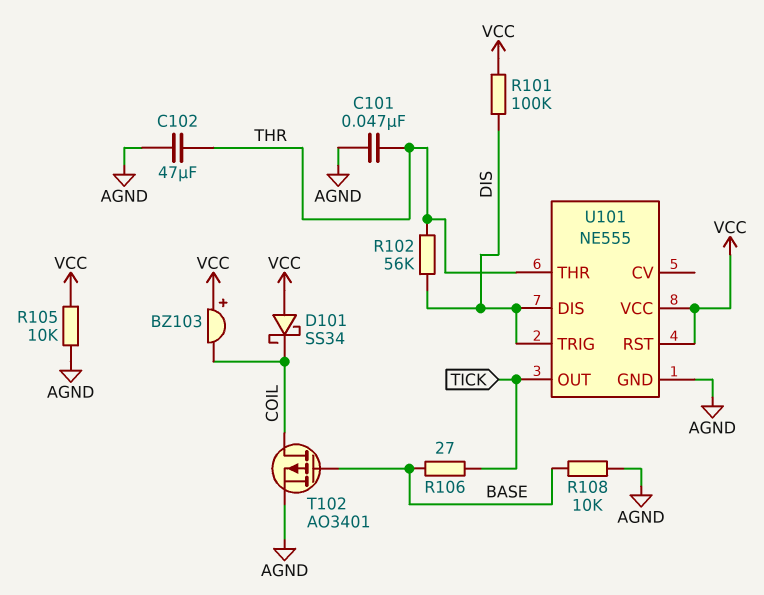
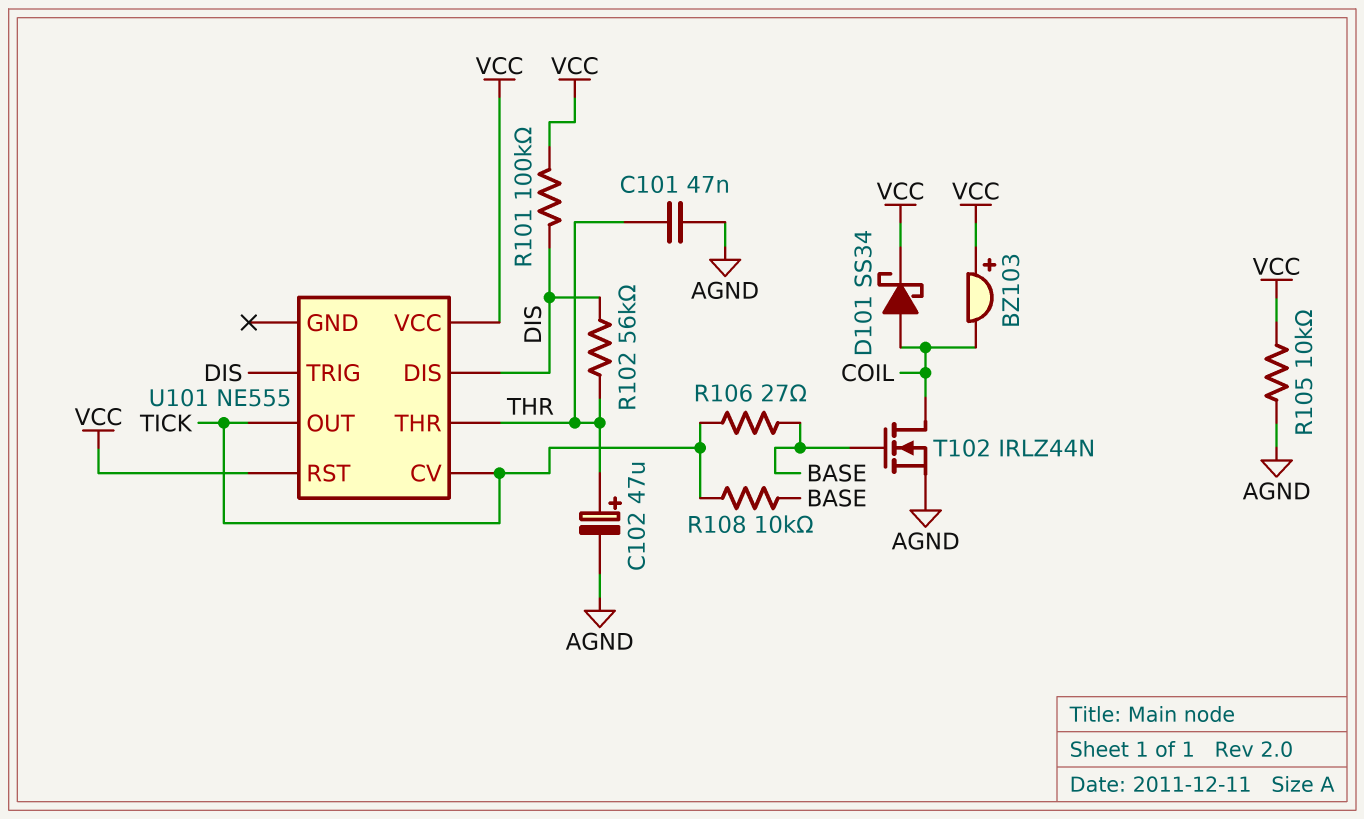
C102: 47uF (AGND, THR) -> 47uF (plus THR, minus AGND)
D101: schottky SS34 (A VCC, K COIL) -> schottky SS34 (A COIL, K VCC)
R108: 10k (AGND, BASE) -> 10k (BASE, TICK)
T102: PMOS AO3401 (G BASE, D COIL, S AGND) -> NMOS IRLZ44N (G BASE, D COIL, S AGND)
U101 pin CV: none -> TICK
U101 pin GND: AGND -> none

